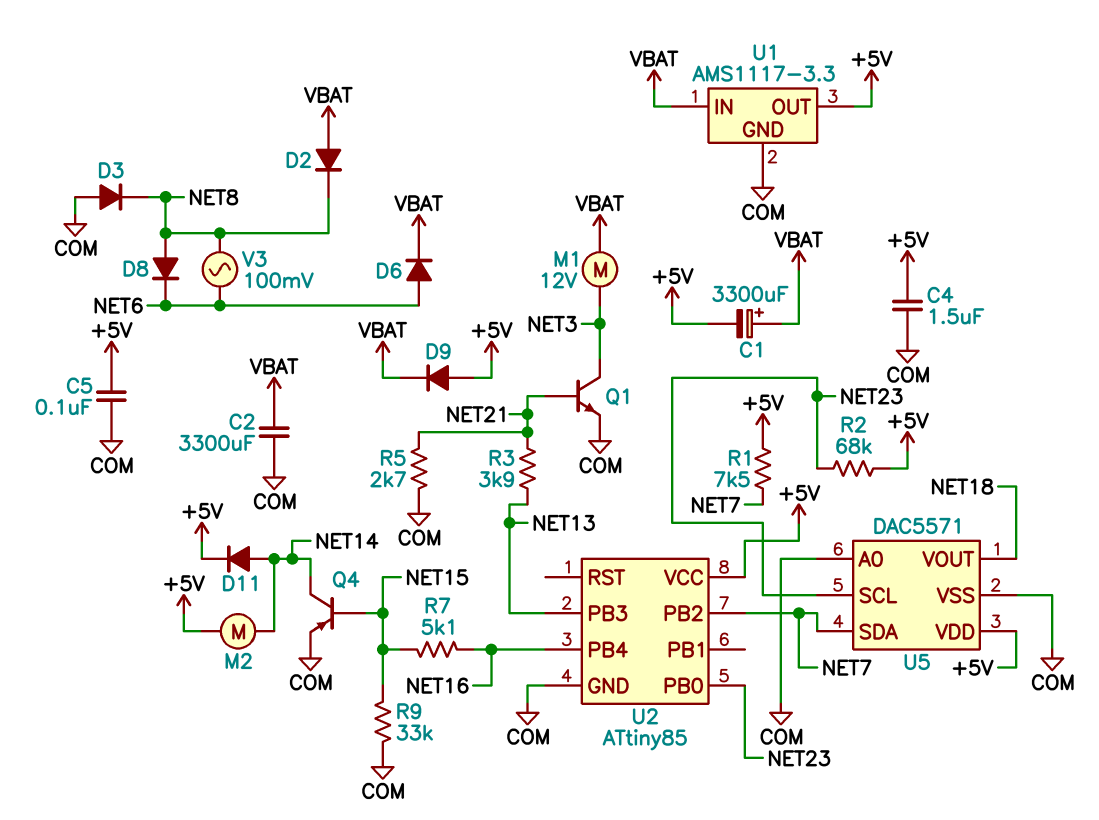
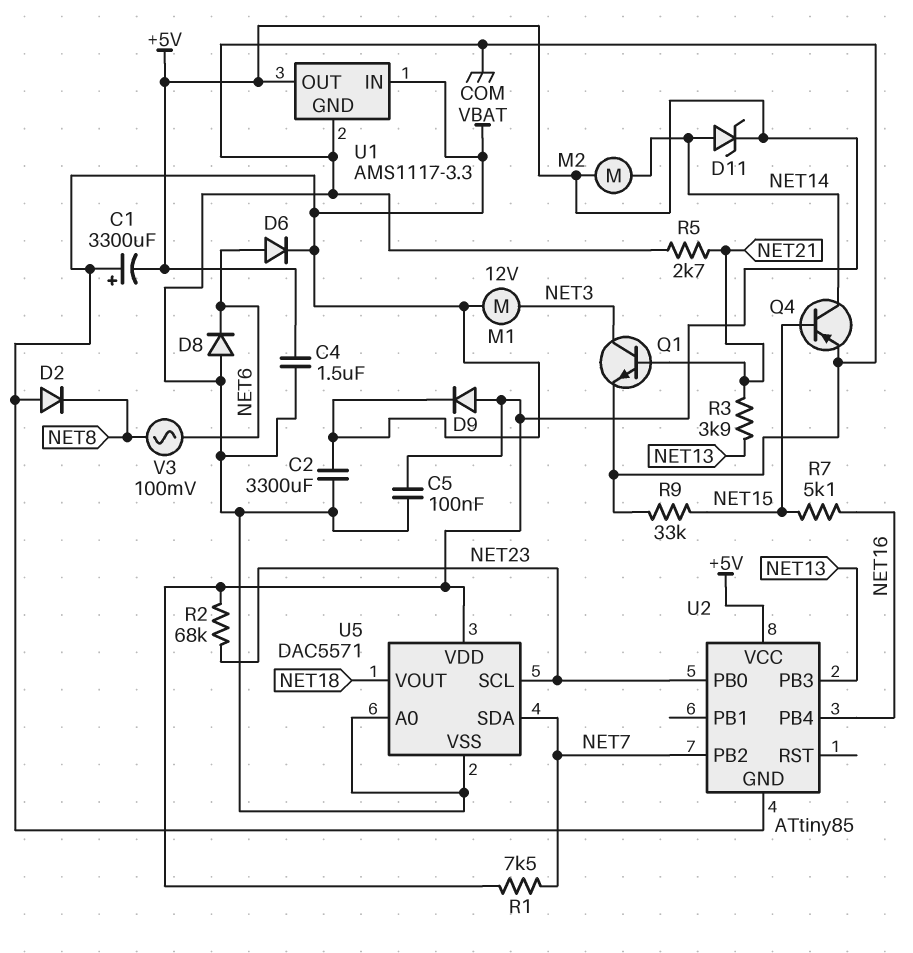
D3: diode (A COM, K NET8) -> none
D8: diode (A NET8, K NET6) -> diode (A COM, K NET6)
D11: diode (A NET14, K +5V) -> zener (A NET14, K +5V)
U2 pin GND: COM -> VBAT

